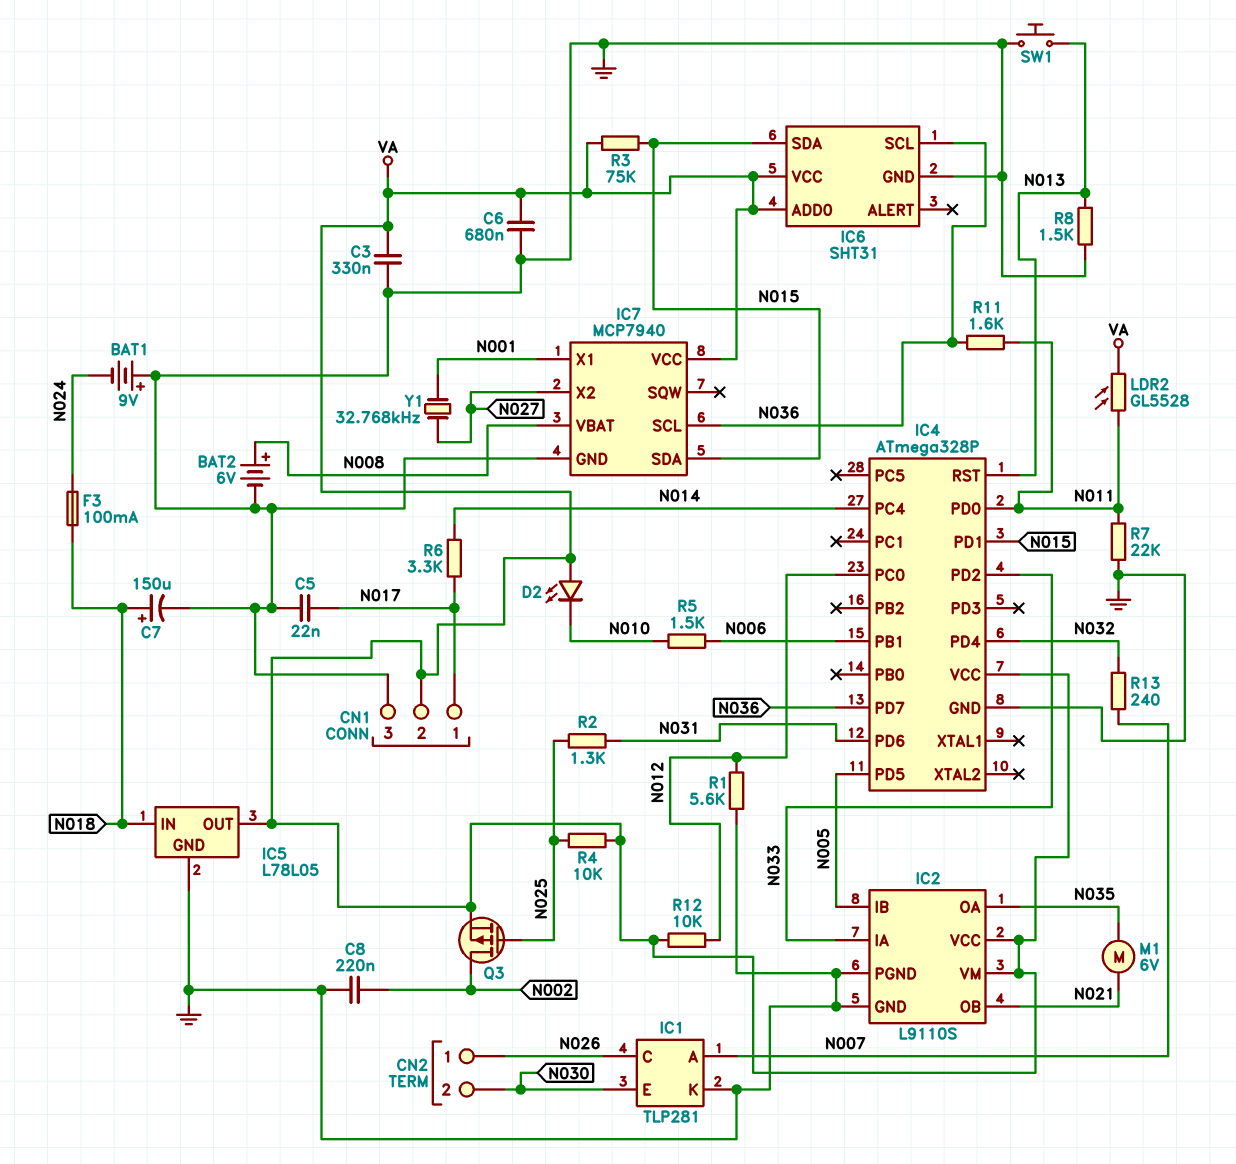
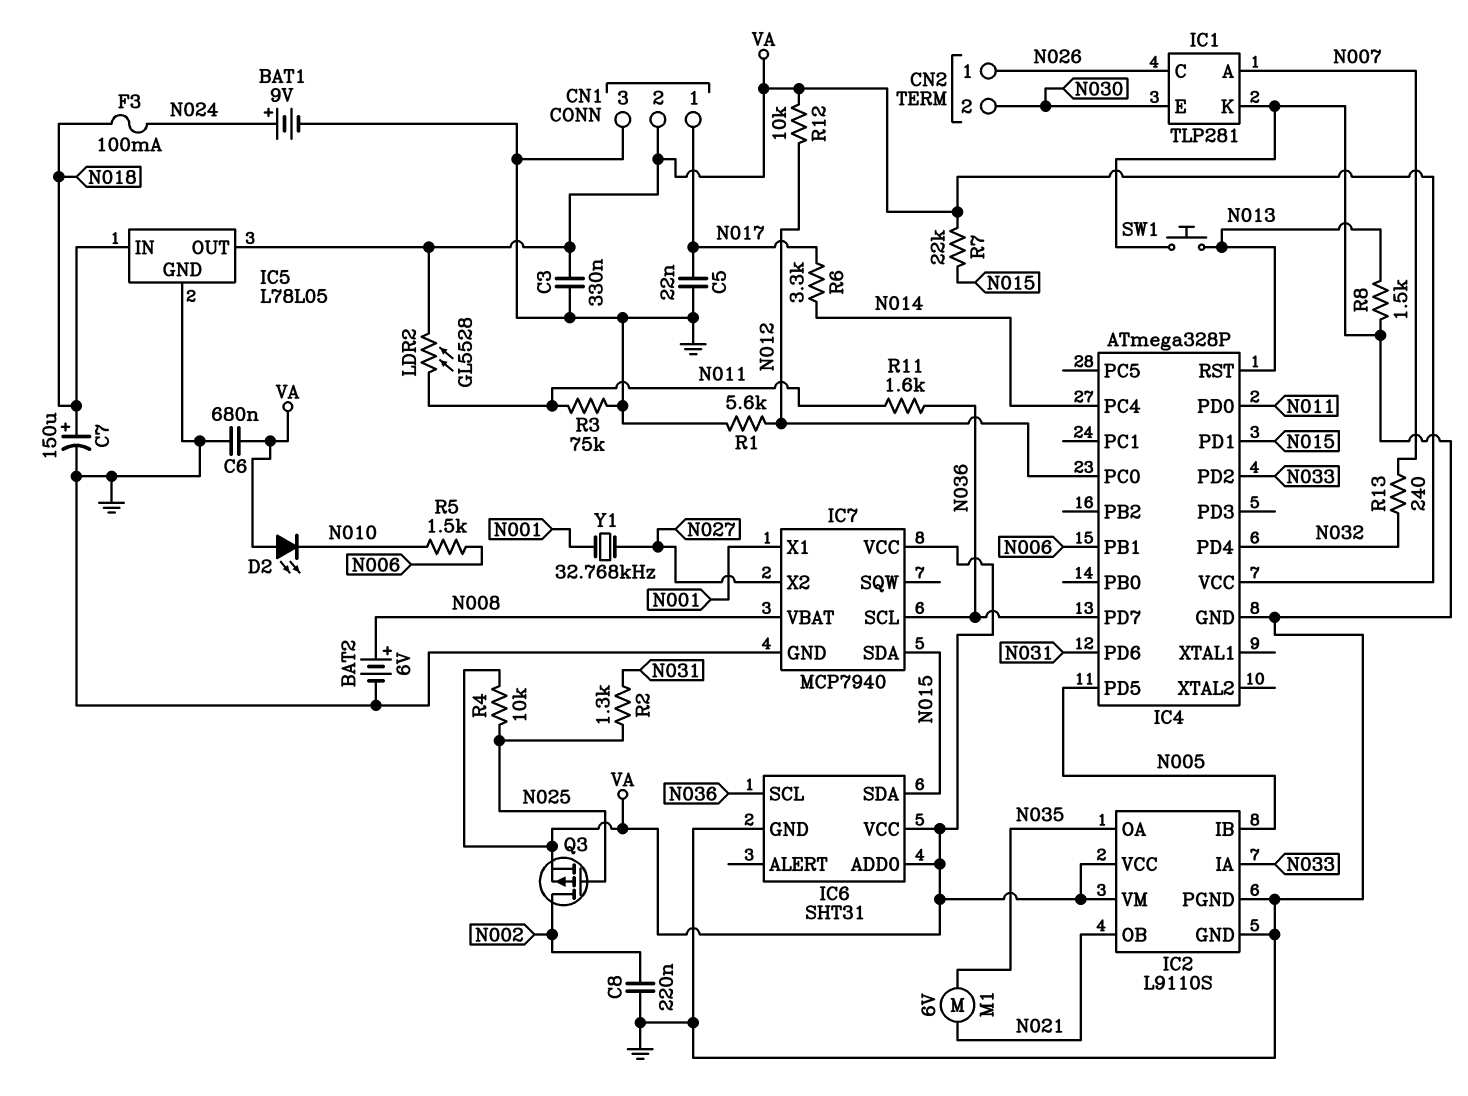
BAT1: 9V (plus GND, minus N024) -> 9V (plus N024, minus GND)
R3: 75k (N015, VA) -> 75k (GND, N011)
R7: 22k (GND, N011) -> 22k (N015, VA)

